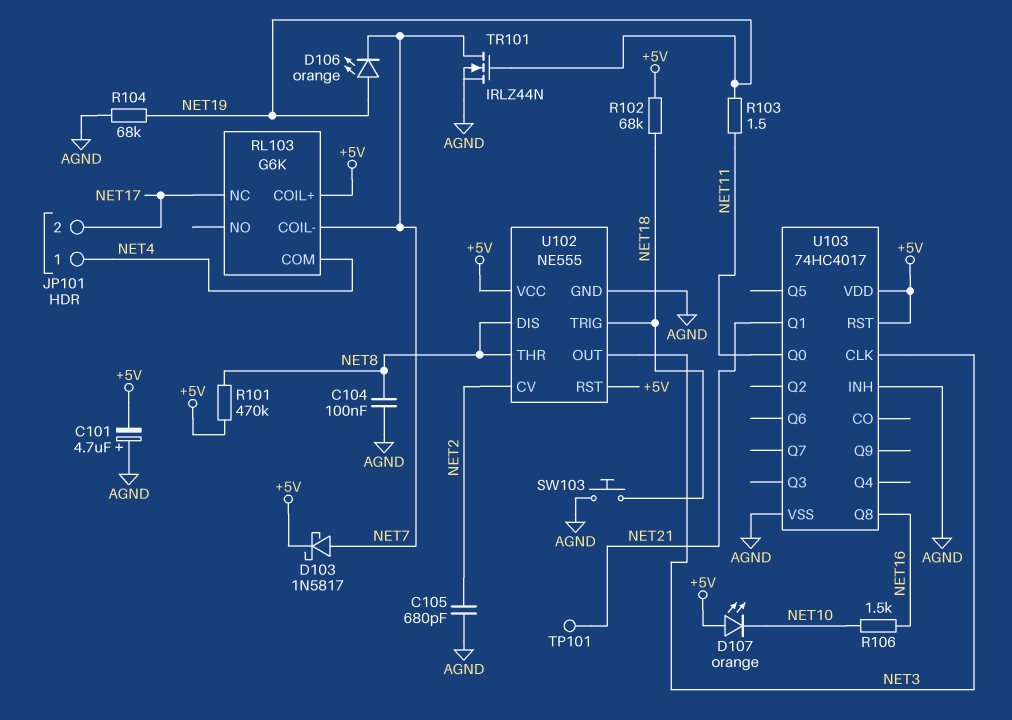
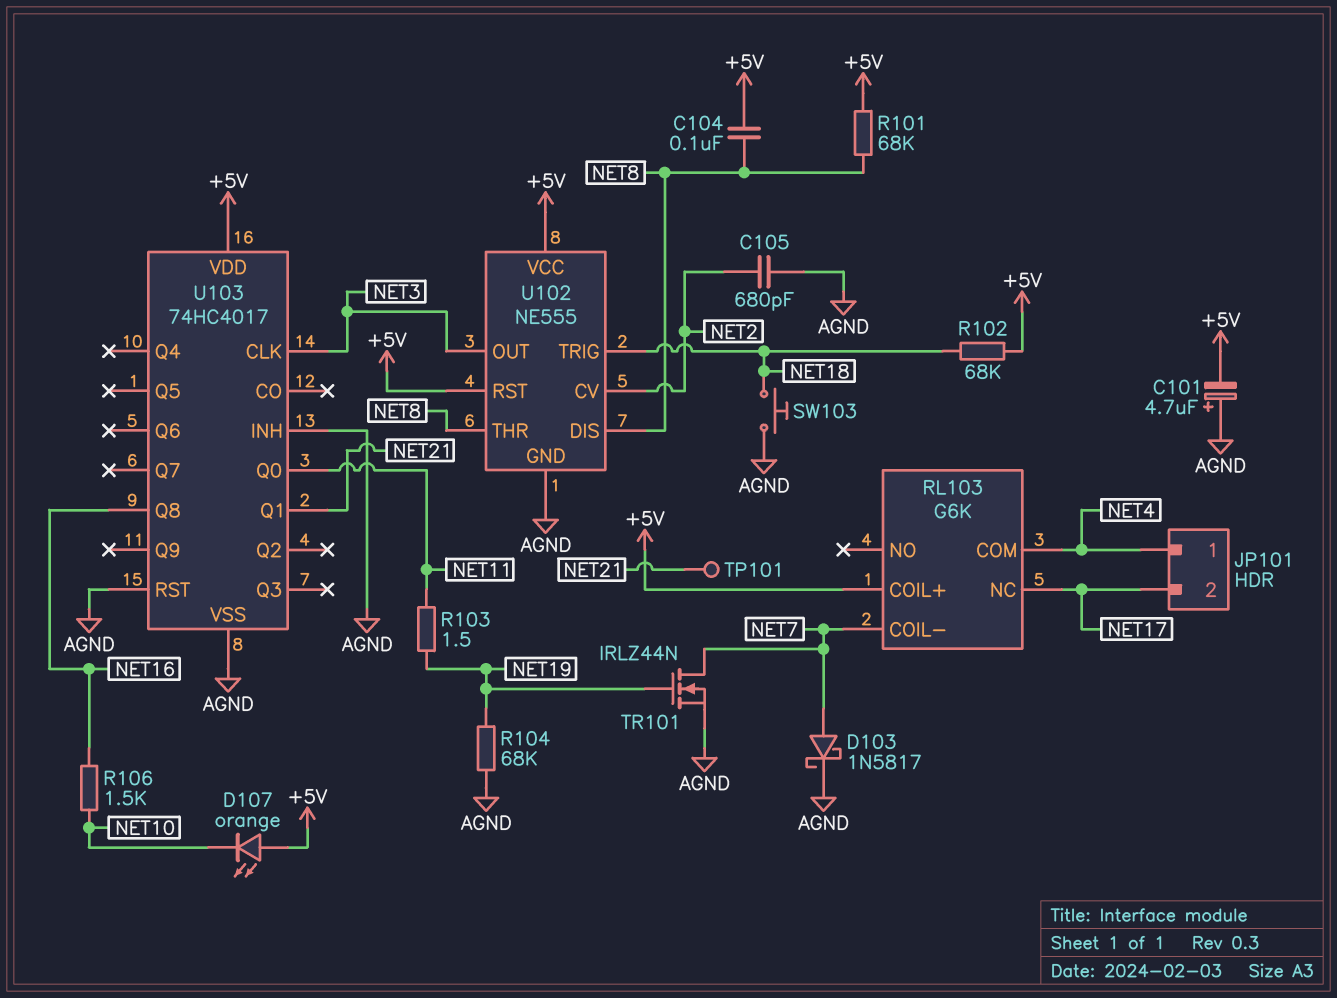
C104: 100nF (AGND, NET8) -> 100nF (+5V, NET8)
D103: schottky 1N5817 (A NET7, K +5V) -> schottky 1N5817 (A NET7, K AGND)
D106: LED orange (A NET19, K NET7) -> none
R101: 470k (+5V, NET8) -> 68k (+5V, NET8)
U103 pin RST: +5V -> AGND

